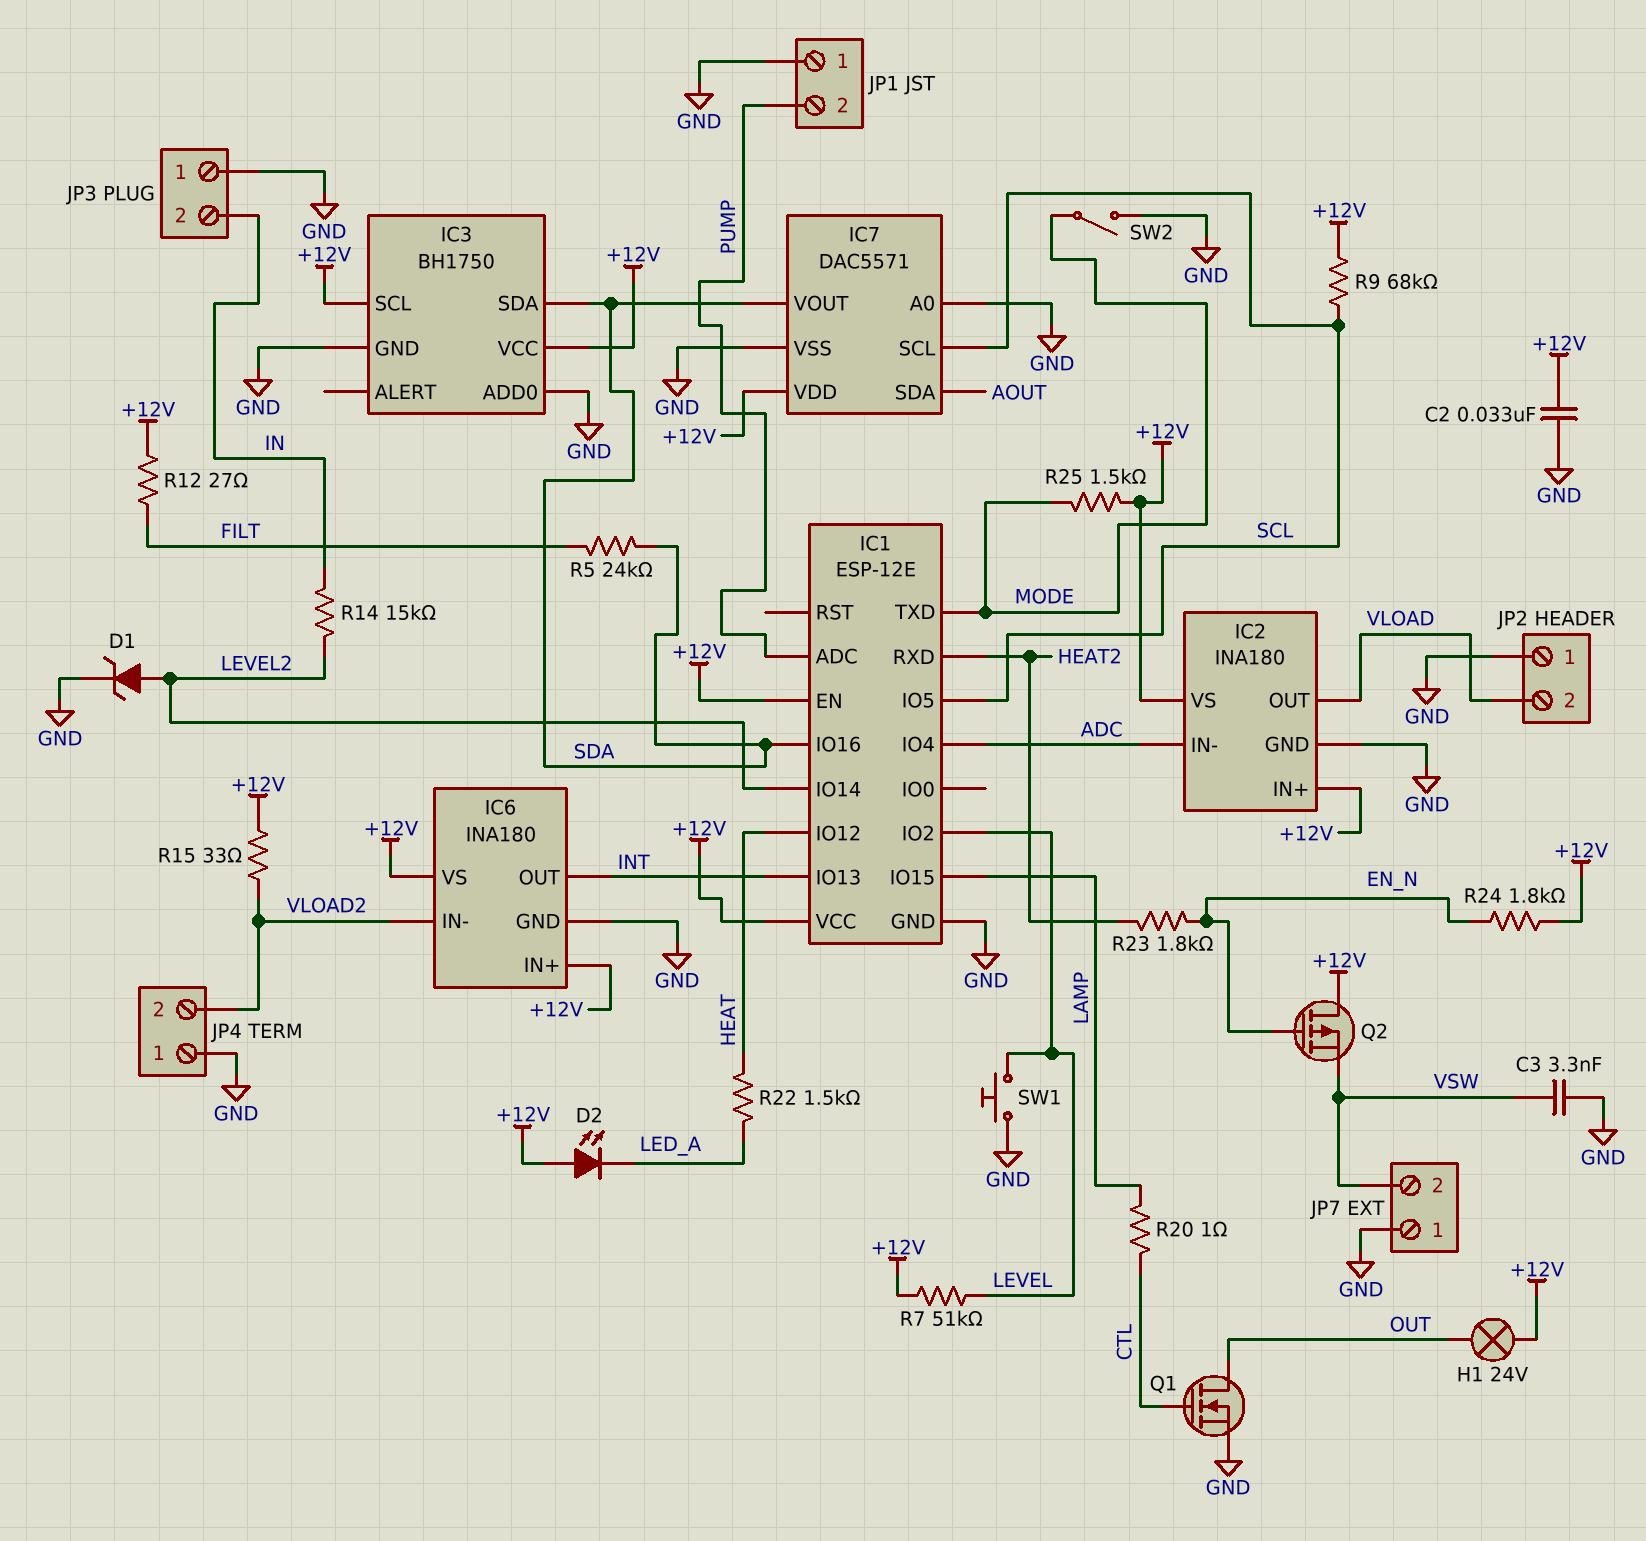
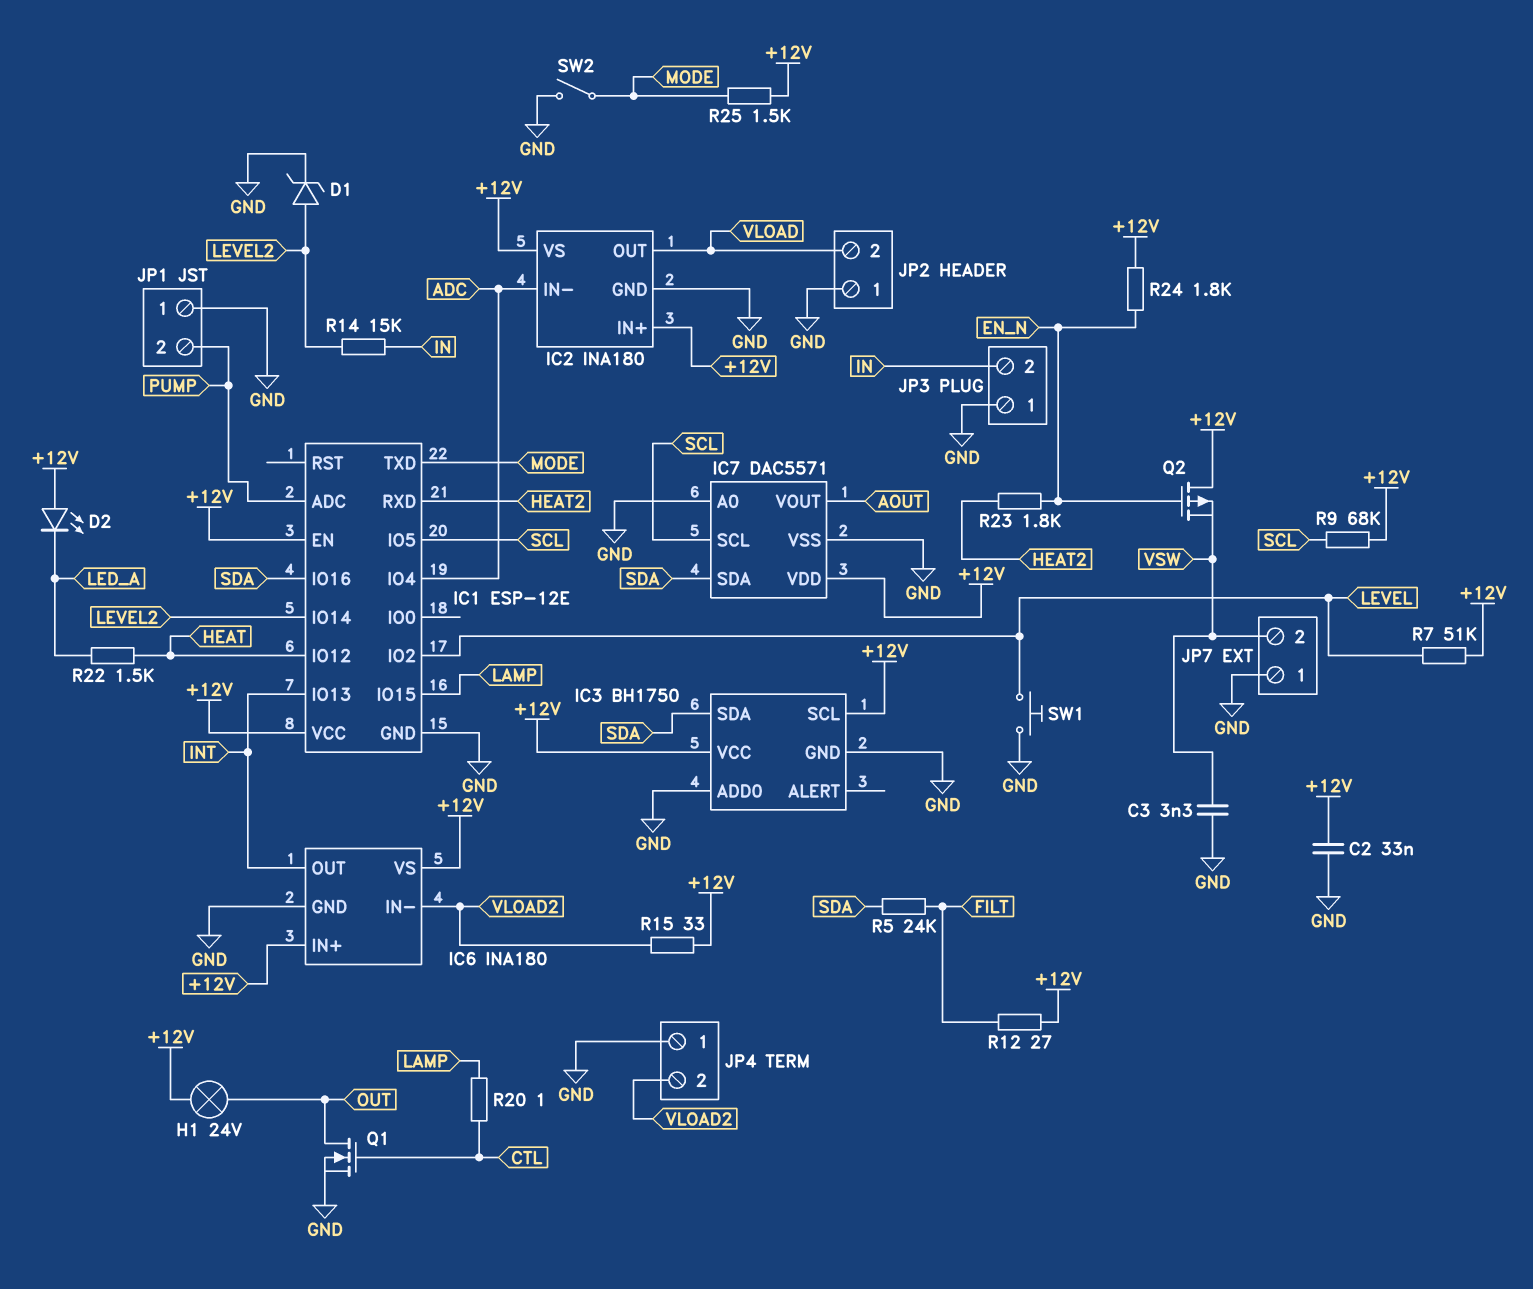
IC7 pin SDA: AOUT -> SDA
IC7 pin VOUT: SDA -> AOUT

